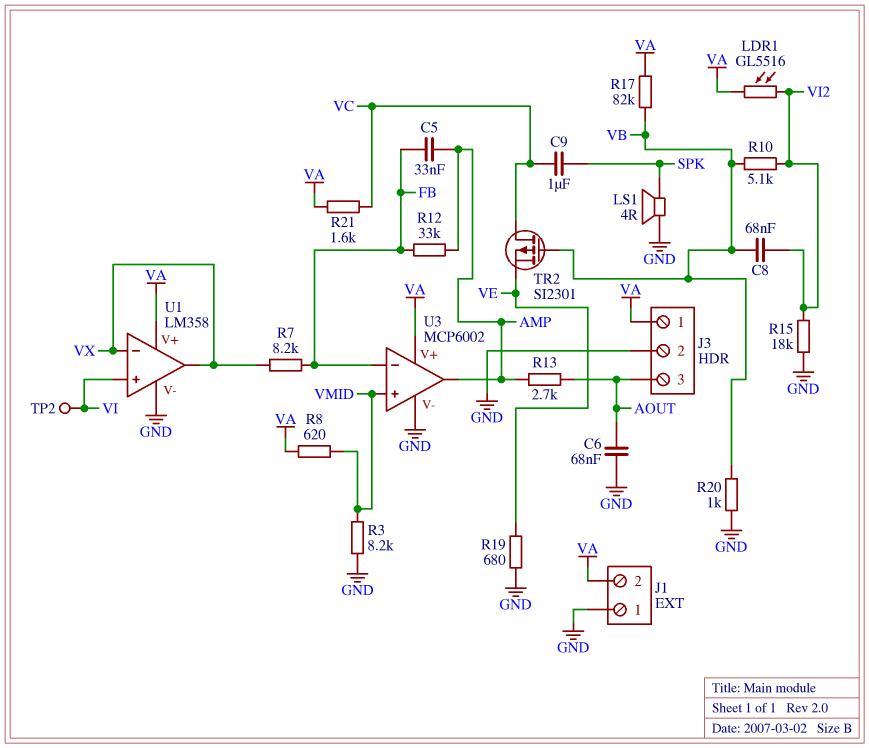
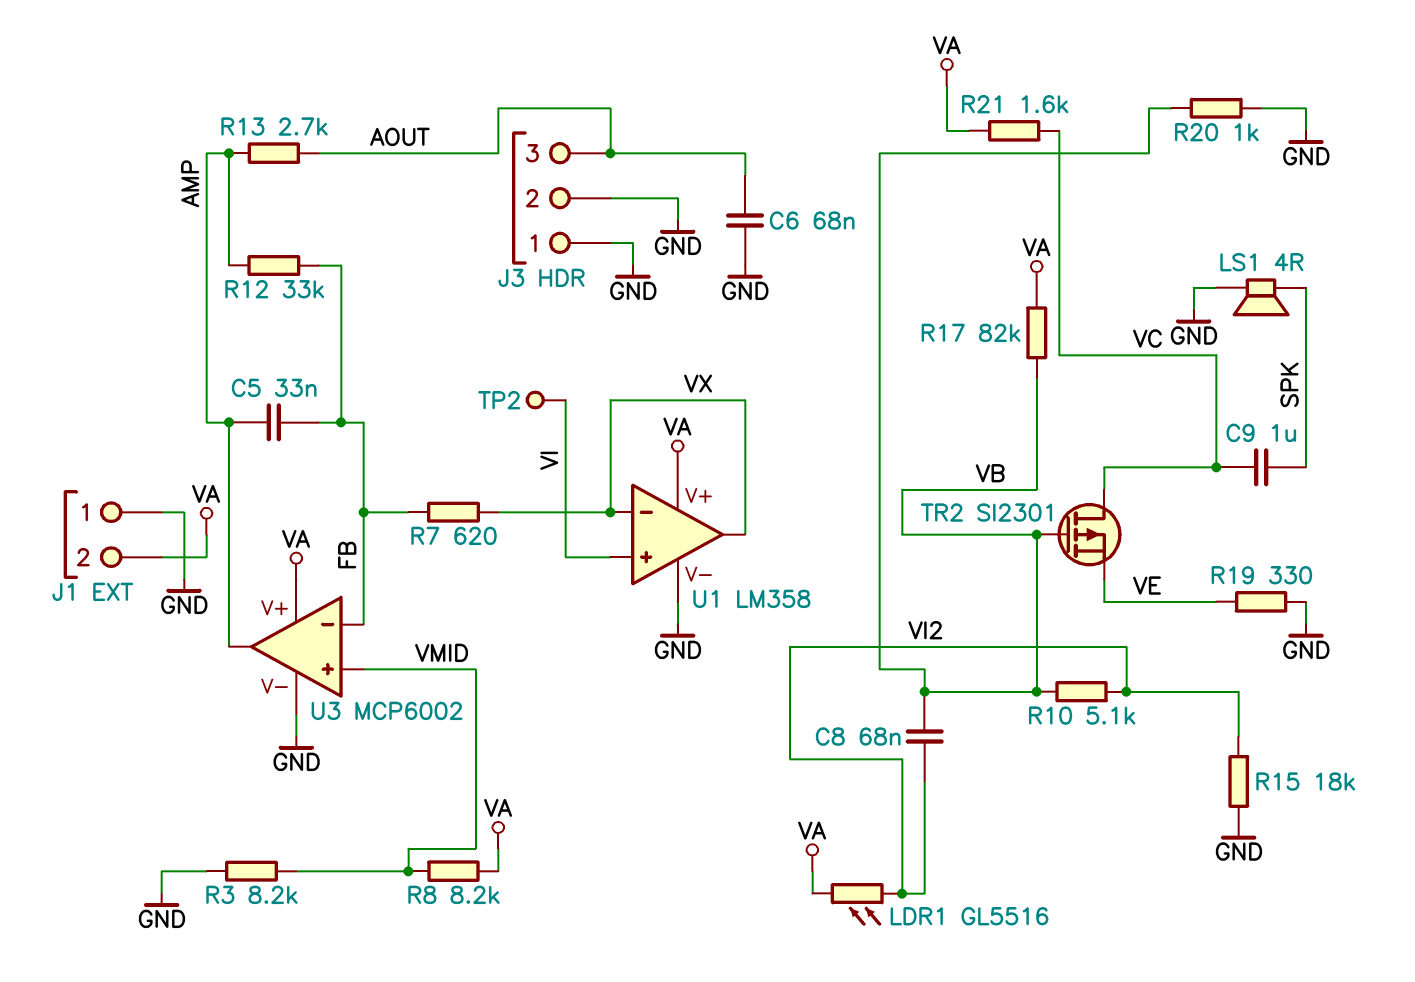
J3 pin 1: VA -> GND
R7: 8.2k (FB, VX) -> 620 (FB, VX)
R8: 620 (VA, VMID) -> 8.2k (VA, VMID)
R19: 680 (GND, VE) -> 330 (GND, VE)

